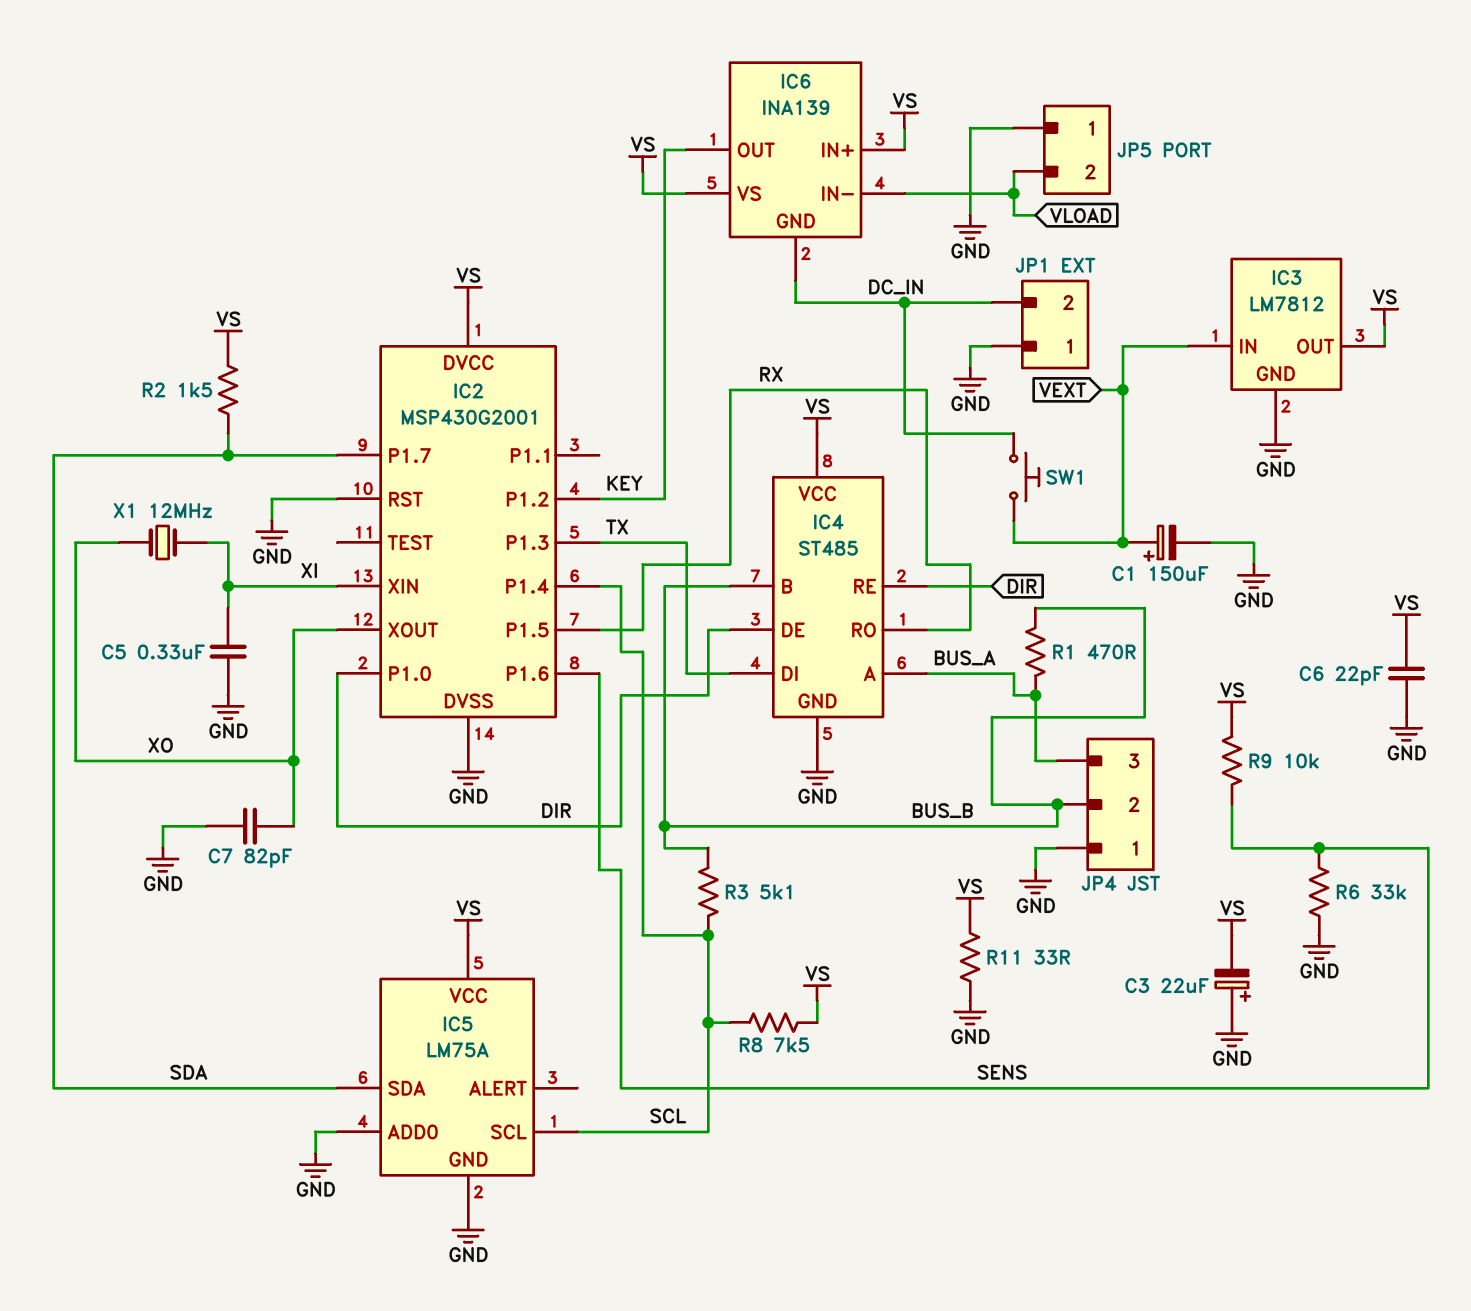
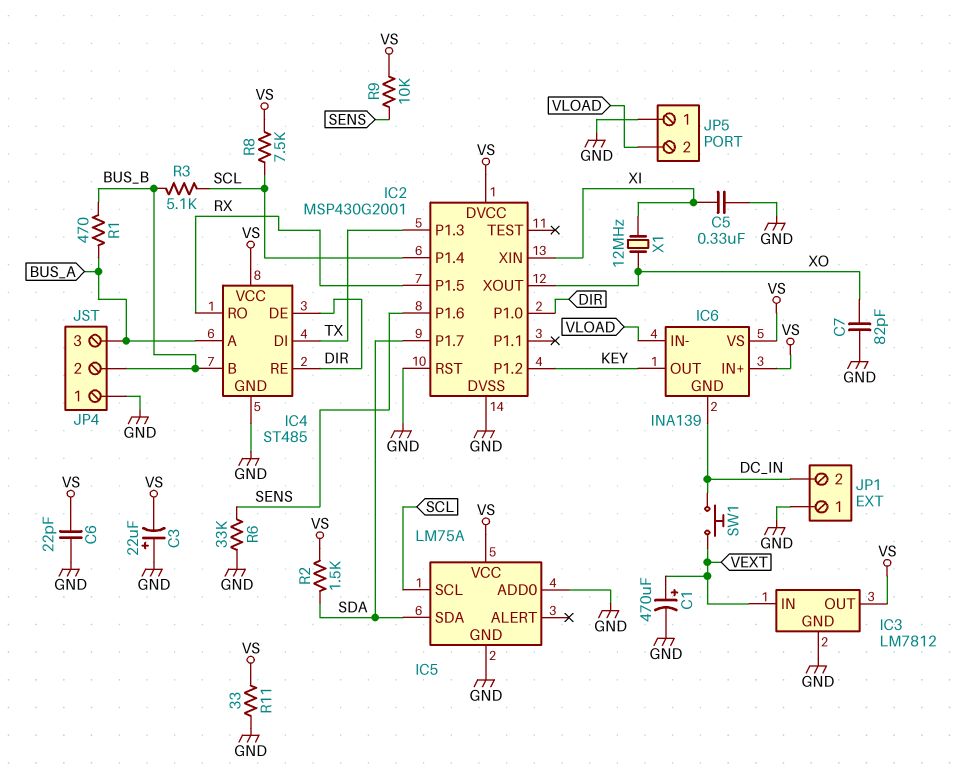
C1: 150uF (plus VEXT, minus GND) -> 470uF (plus VEXT, minus GND)

